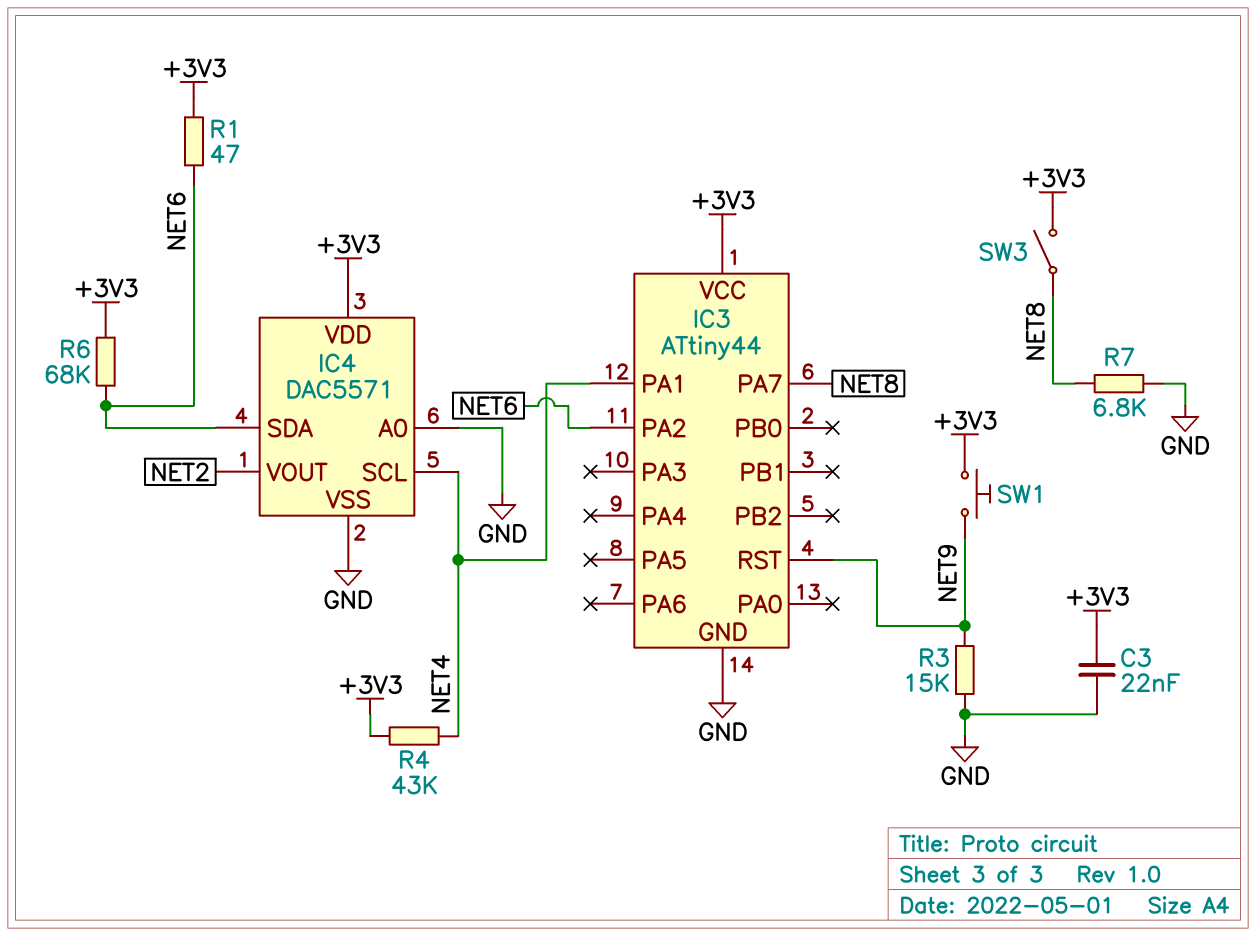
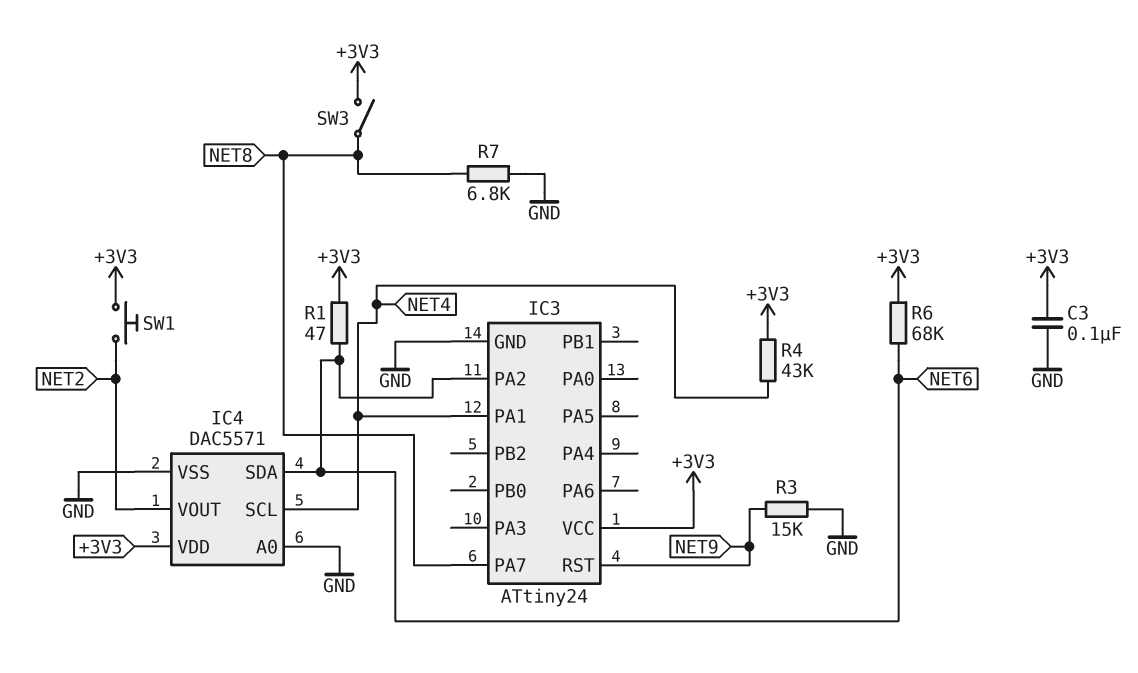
C3: 22nF (+3V3, GND) -> 100nF (+3V3, GND)
IC3: ATtiny44 -> ATtiny24
SW1: button (+3V3, NET9) -> button (+3V3, NET2)

